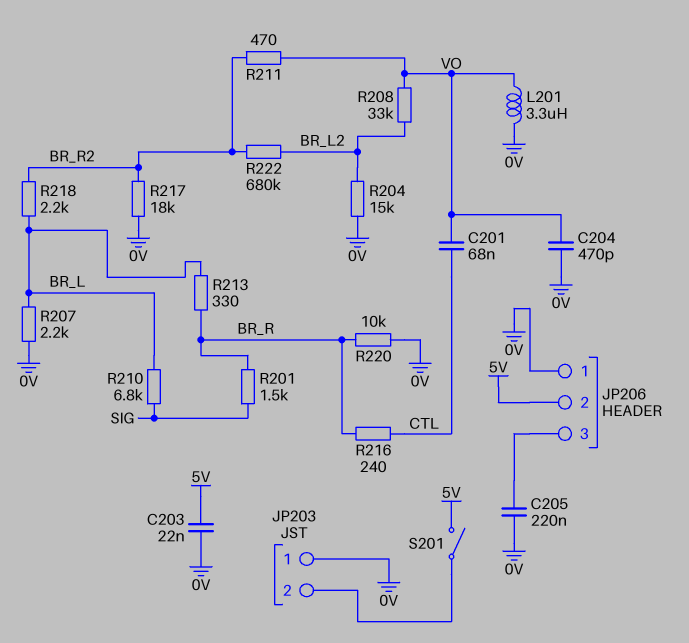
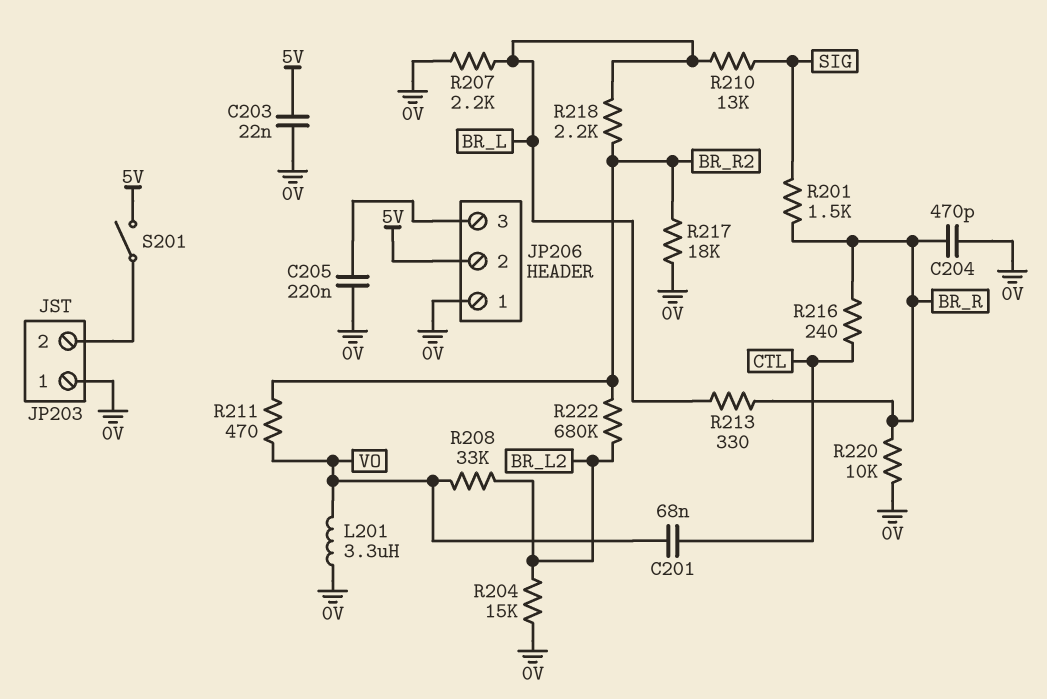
C204: 470pF (0V, VO) -> 470pF (0V, BR_R)
R210: 6.8k (BR_L, SIG) -> 13k (BR_L, SIG)

